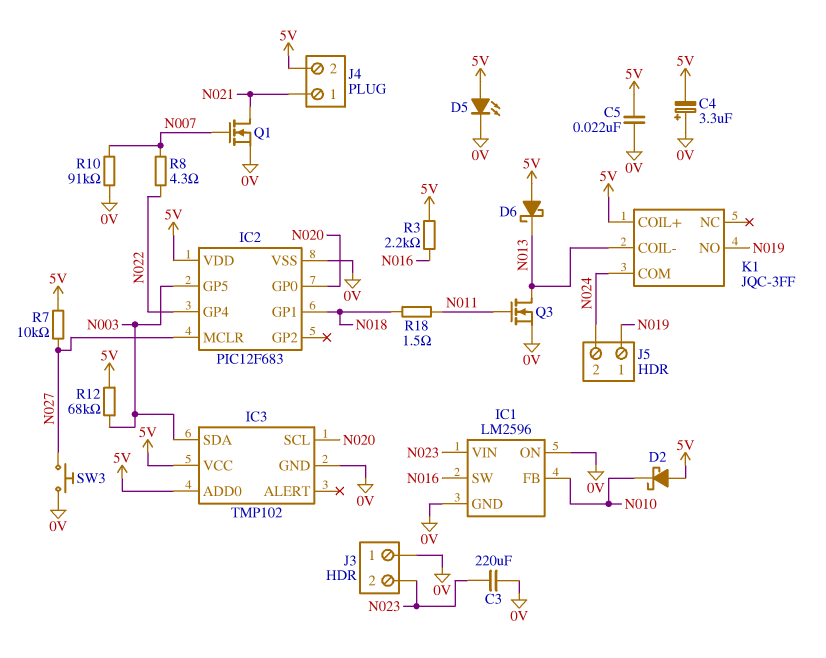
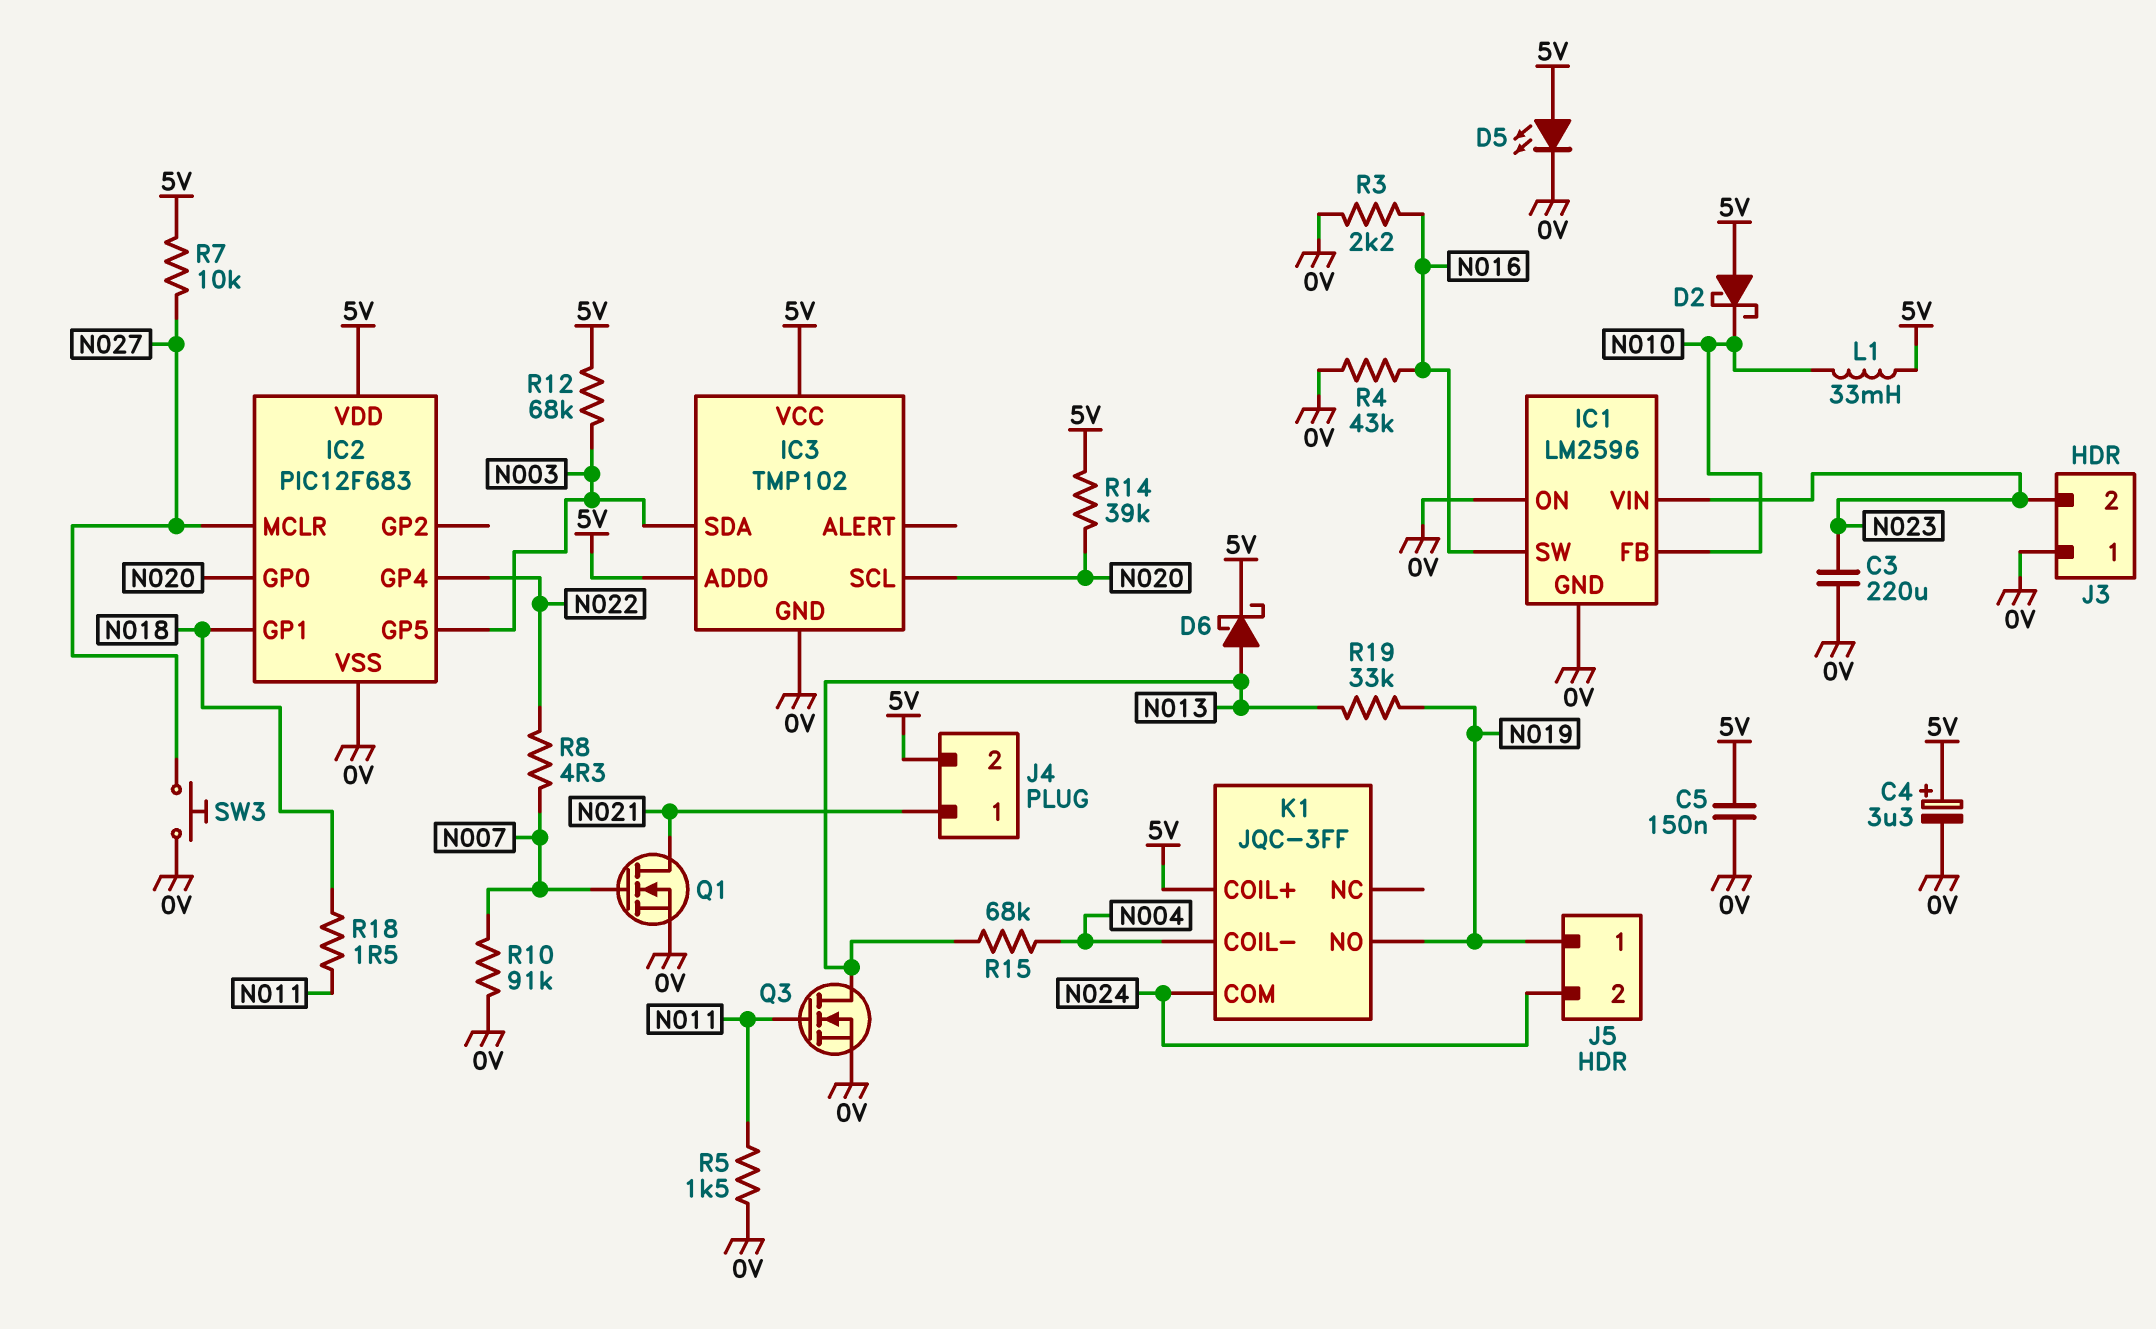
C4: 3.3uF (plus 0V, minus 5V) -> 3.3uF (plus 5V, minus 0V)
C5: 22nF (0V, 5V) -> 150nF (0V, 5V)
D6: schottky (A 5V, K N013) -> schottky (A N013, K 5V)
K1 pin COIL-: N013 -> N004
L1: none -> 33mH (5V, N010)
R3: 2.2k (5V, N016) -> 2.2k (0V, N016)
R4: none -> 43k (0V, N016)
R5: none -> 1.5k (0V, N011)
R14: none -> 39k (5V, N020)
R15: none -> 68k (N004, N013)
R19: none -> 33k (N013, N019)

